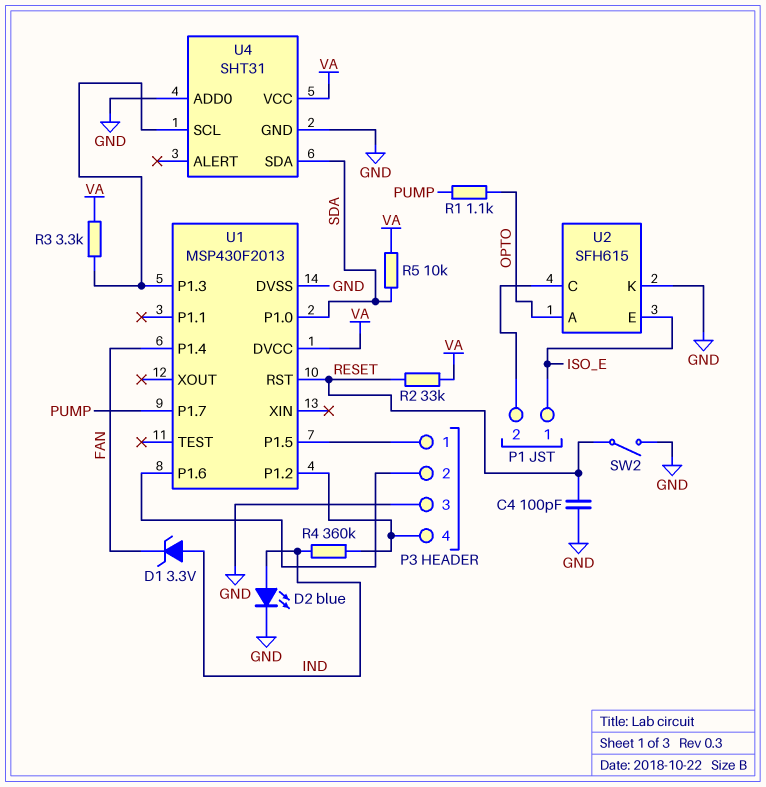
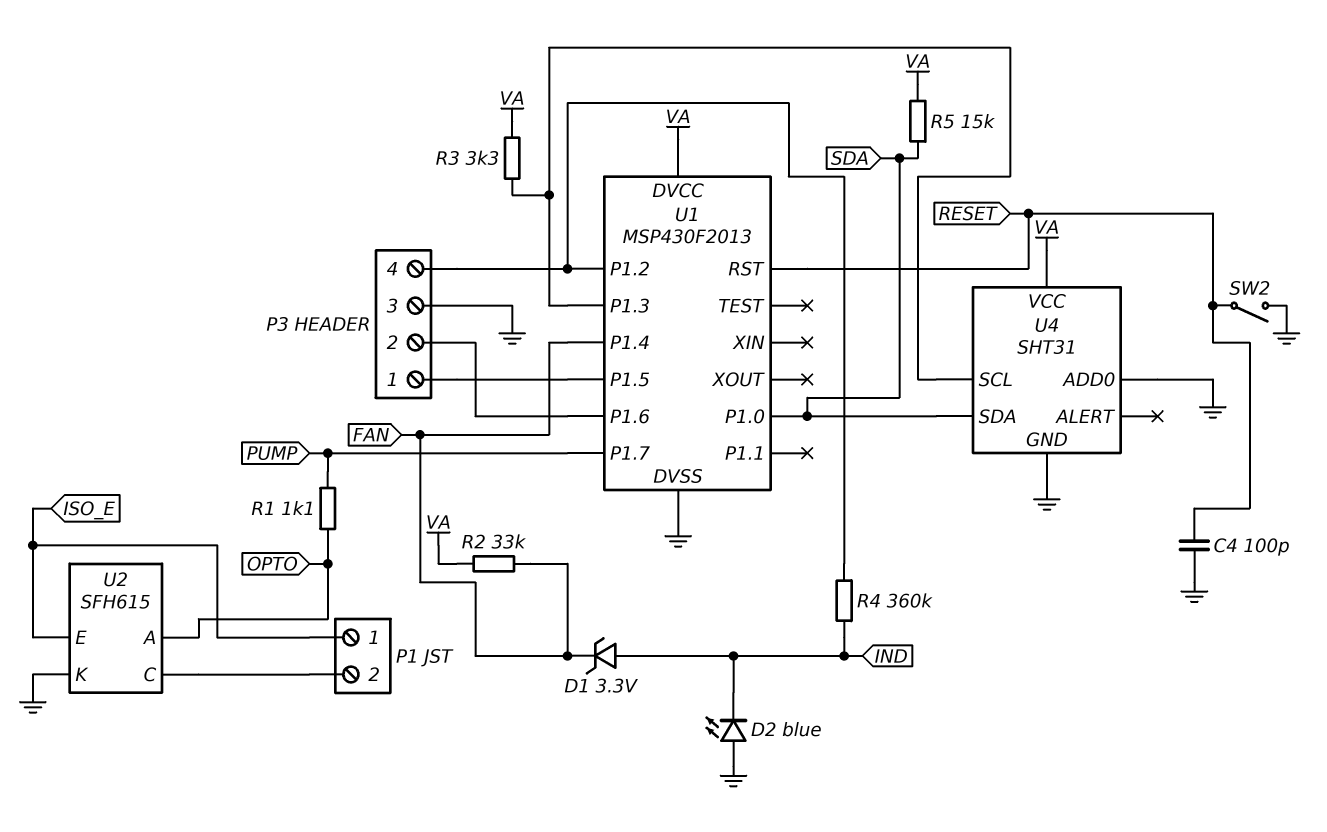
D2: LED blue (A IND, K GND) -> LED blue (A GND, K IND)
R2: 33k (RESET, VA) -> 33k (FAN, VA)
R5: 10k (SDA, VA) -> 15k (SDA, VA)

